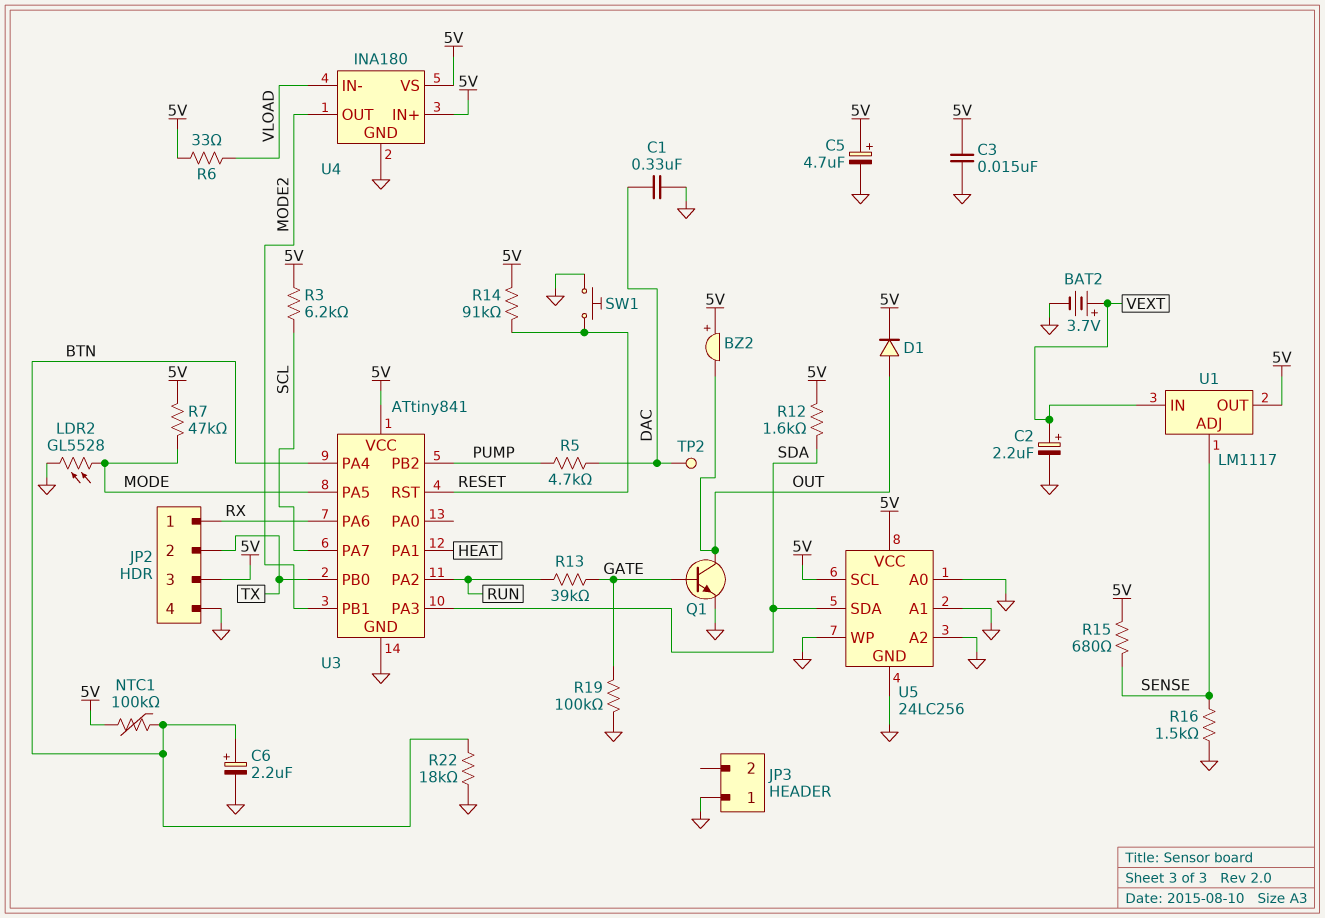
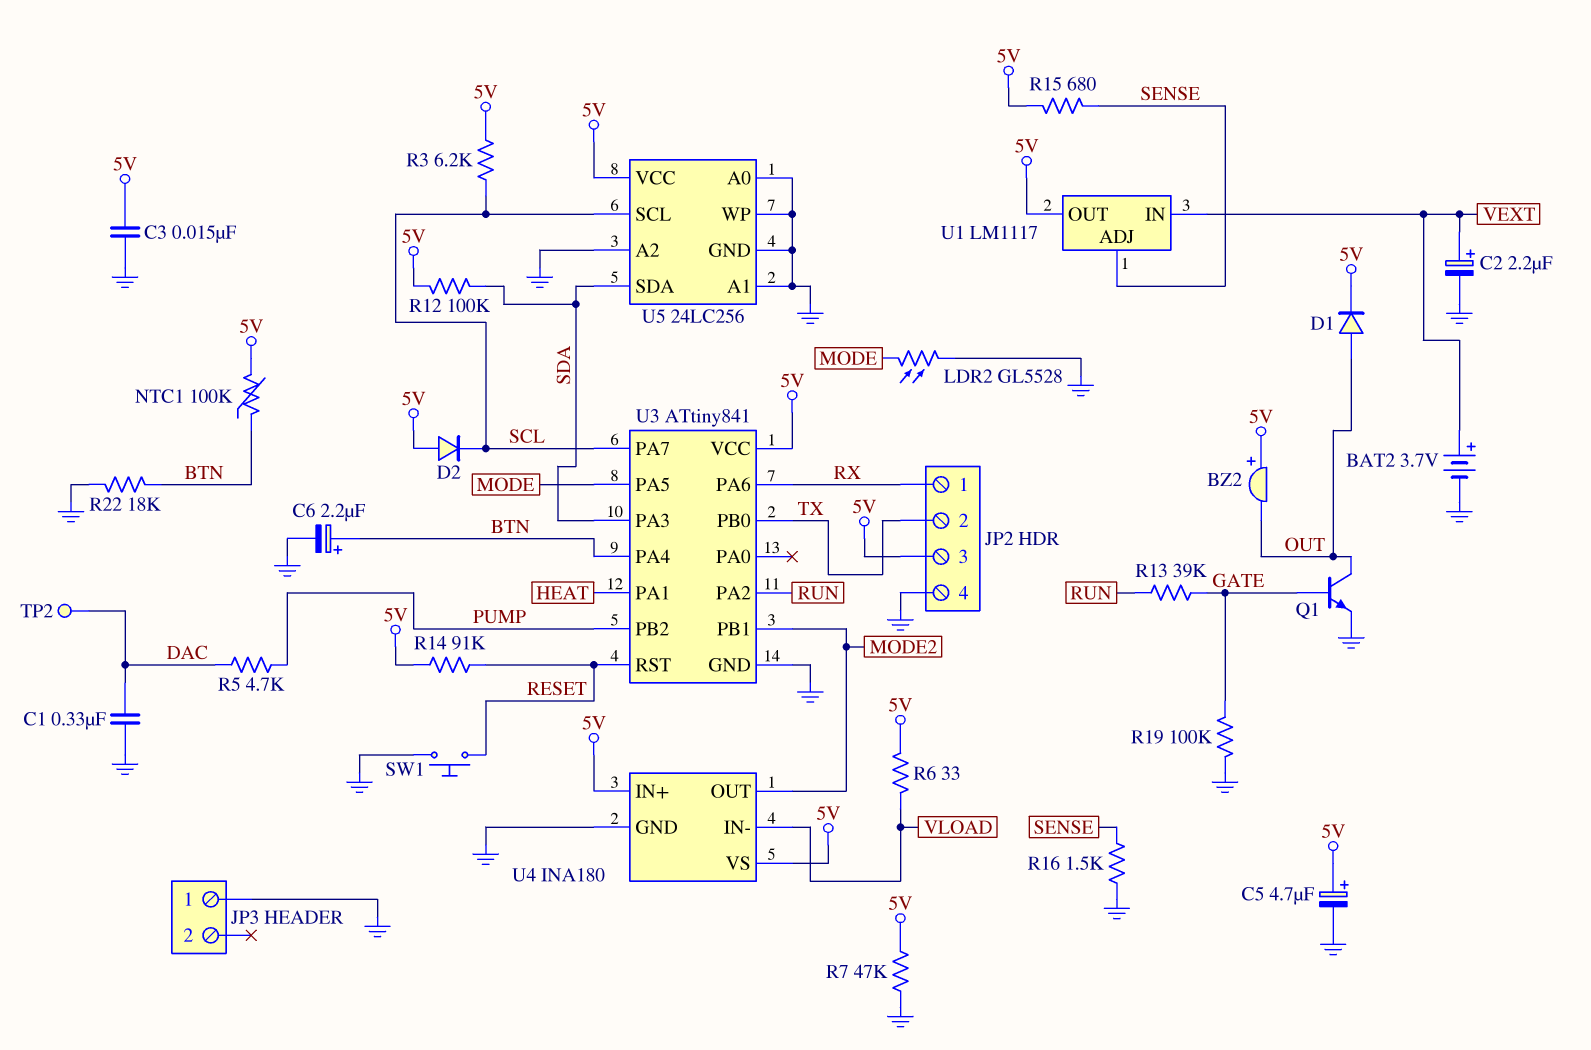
D2: none -> diode (A 5V, K SCL)
R7: 47k (5V, MODE) -> 47k (5V, GND)
R12: 1.6k (5V, SDA) -> 100k (5V, SDA)
U5 pin SCL: 5V -> SCL

